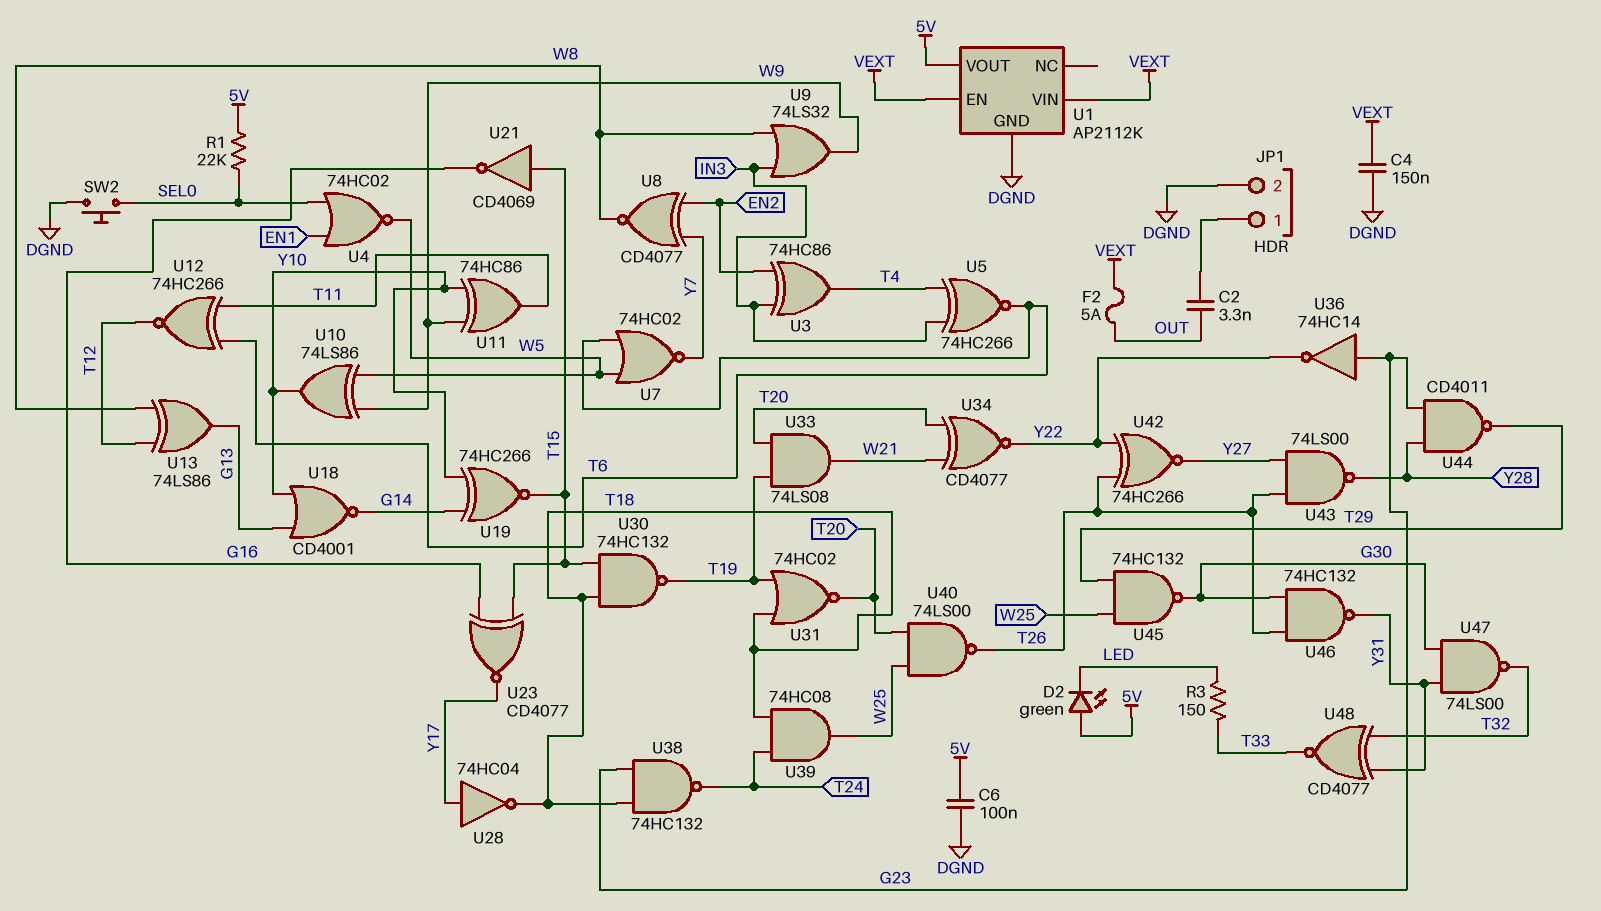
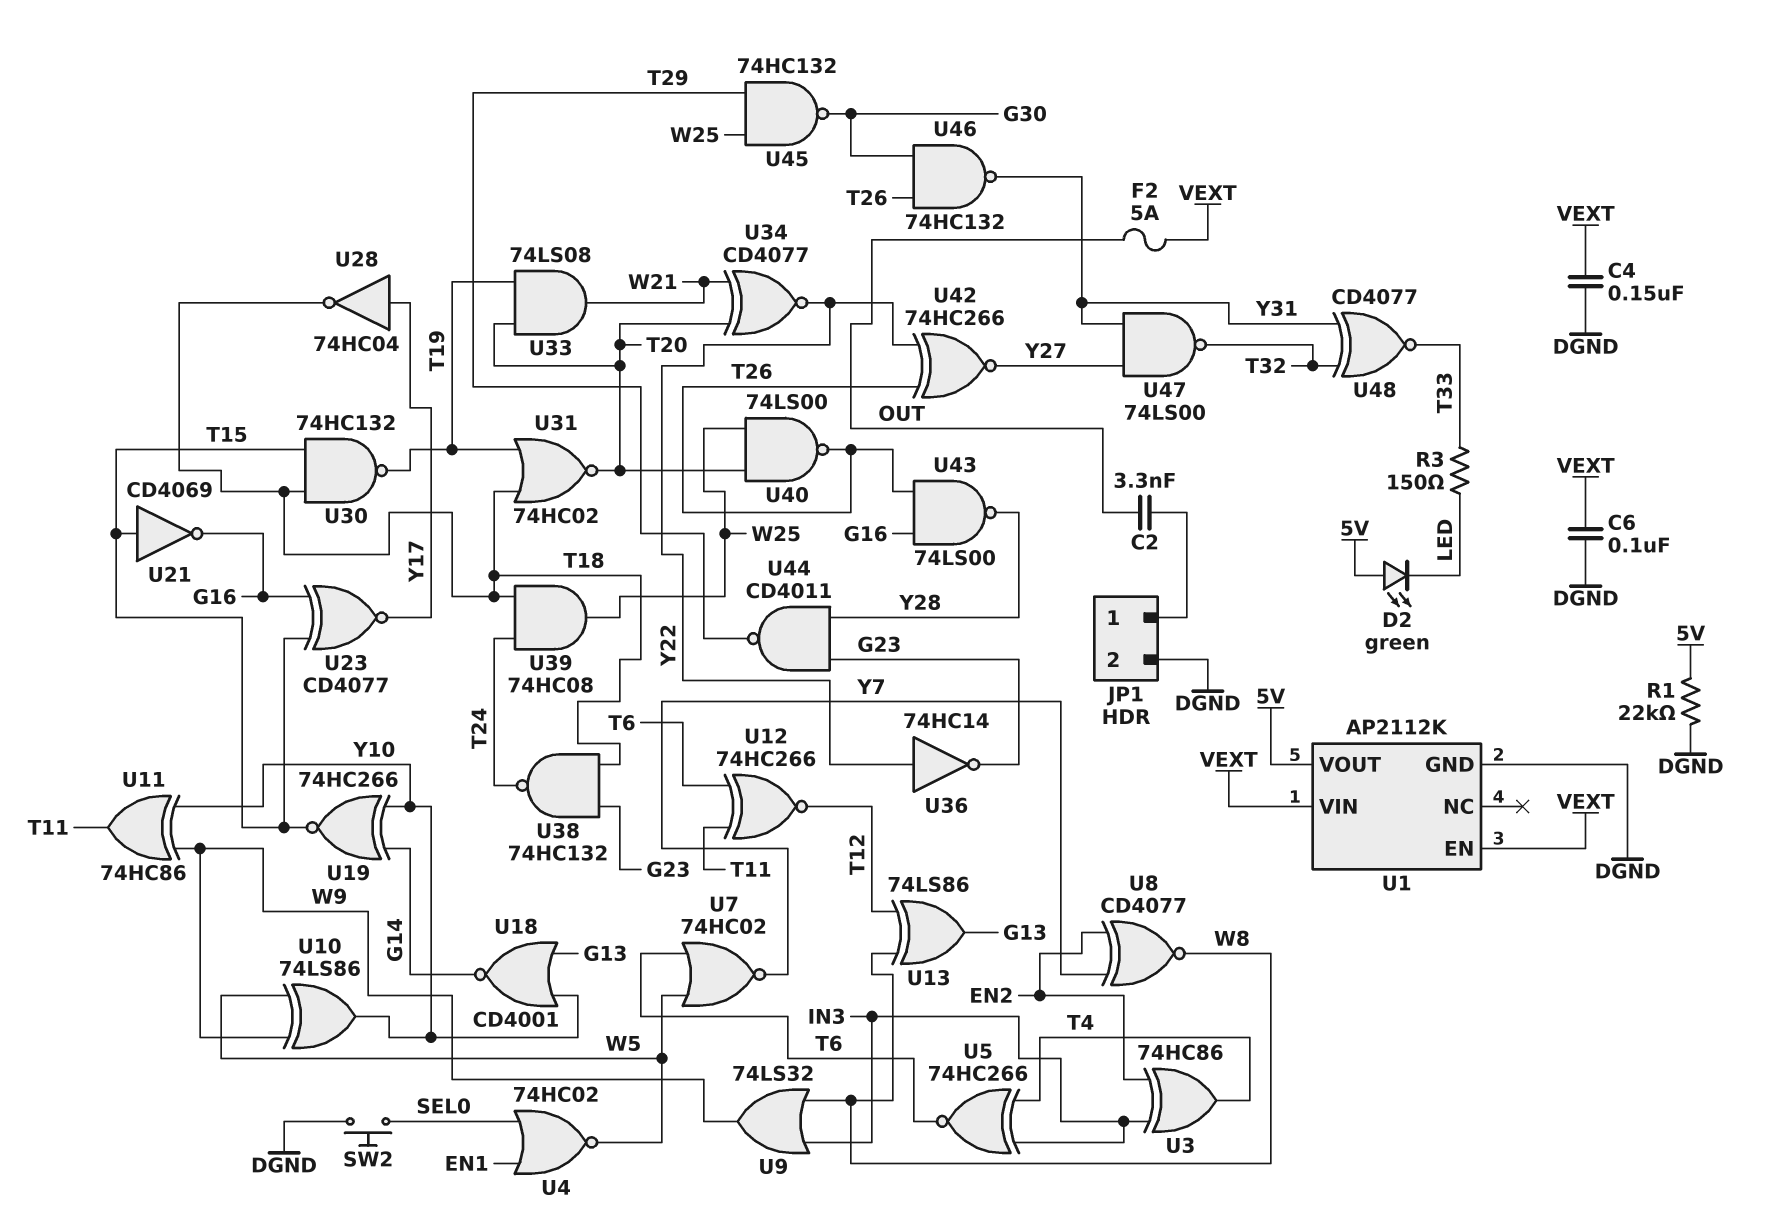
C6: 100nF (5V, DGND) -> 100nF (DGND, VEXT)
R1: 22k (5V, SEL0) -> 22k (5V, DGND)
U36: NOT 74HC14 (in G23, out Y22) -> NOT 74HC14 (in Y22, out G23)
U43: NAND 74LS00 (in T26, in Y27, out Y28) -> NAND 74LS00 (in G16, in T26, out Y28)
U47: NAND 74LS00 (in G30, in Y31, out T32) -> NAND 74LS00 (in Y27, in Y31, out T32)

